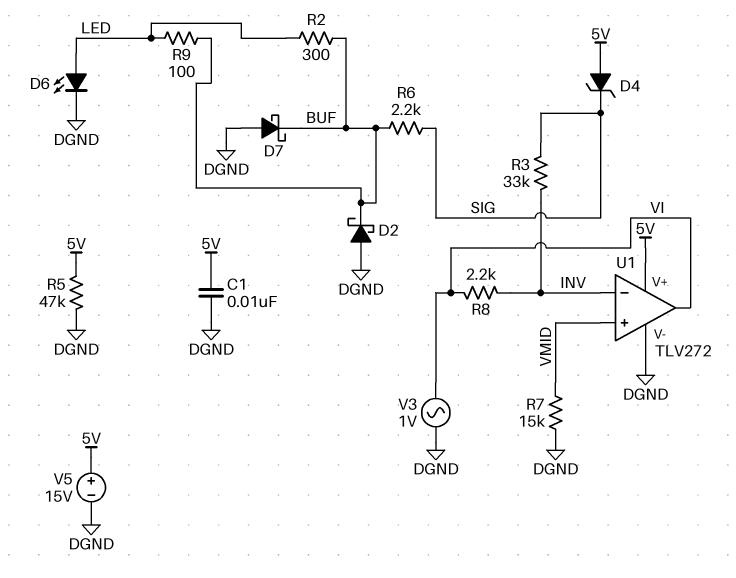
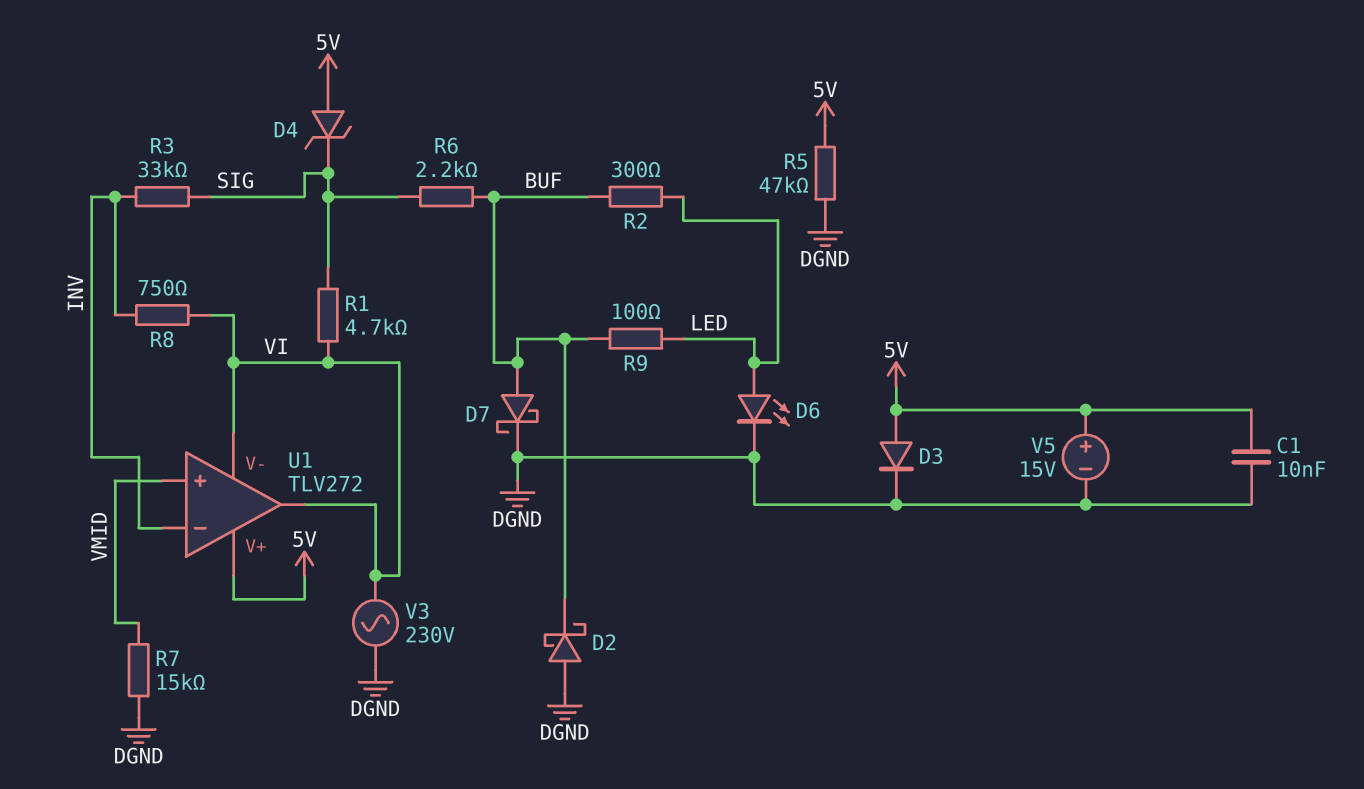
D3: none -> diode (A 5V, K DGND)
D7: schottky (A DGND, K BUF) -> schottky (A BUF, K DGND)
R1: none -> 4.7k (SIG, VI)
R8: 2.2k (INV, VI) -> 750 (INV, VI)
U1 pin V-: DGND -> VI
V3: AC 1V (DGND, VI) -> AC 230V (DGND, VI)

